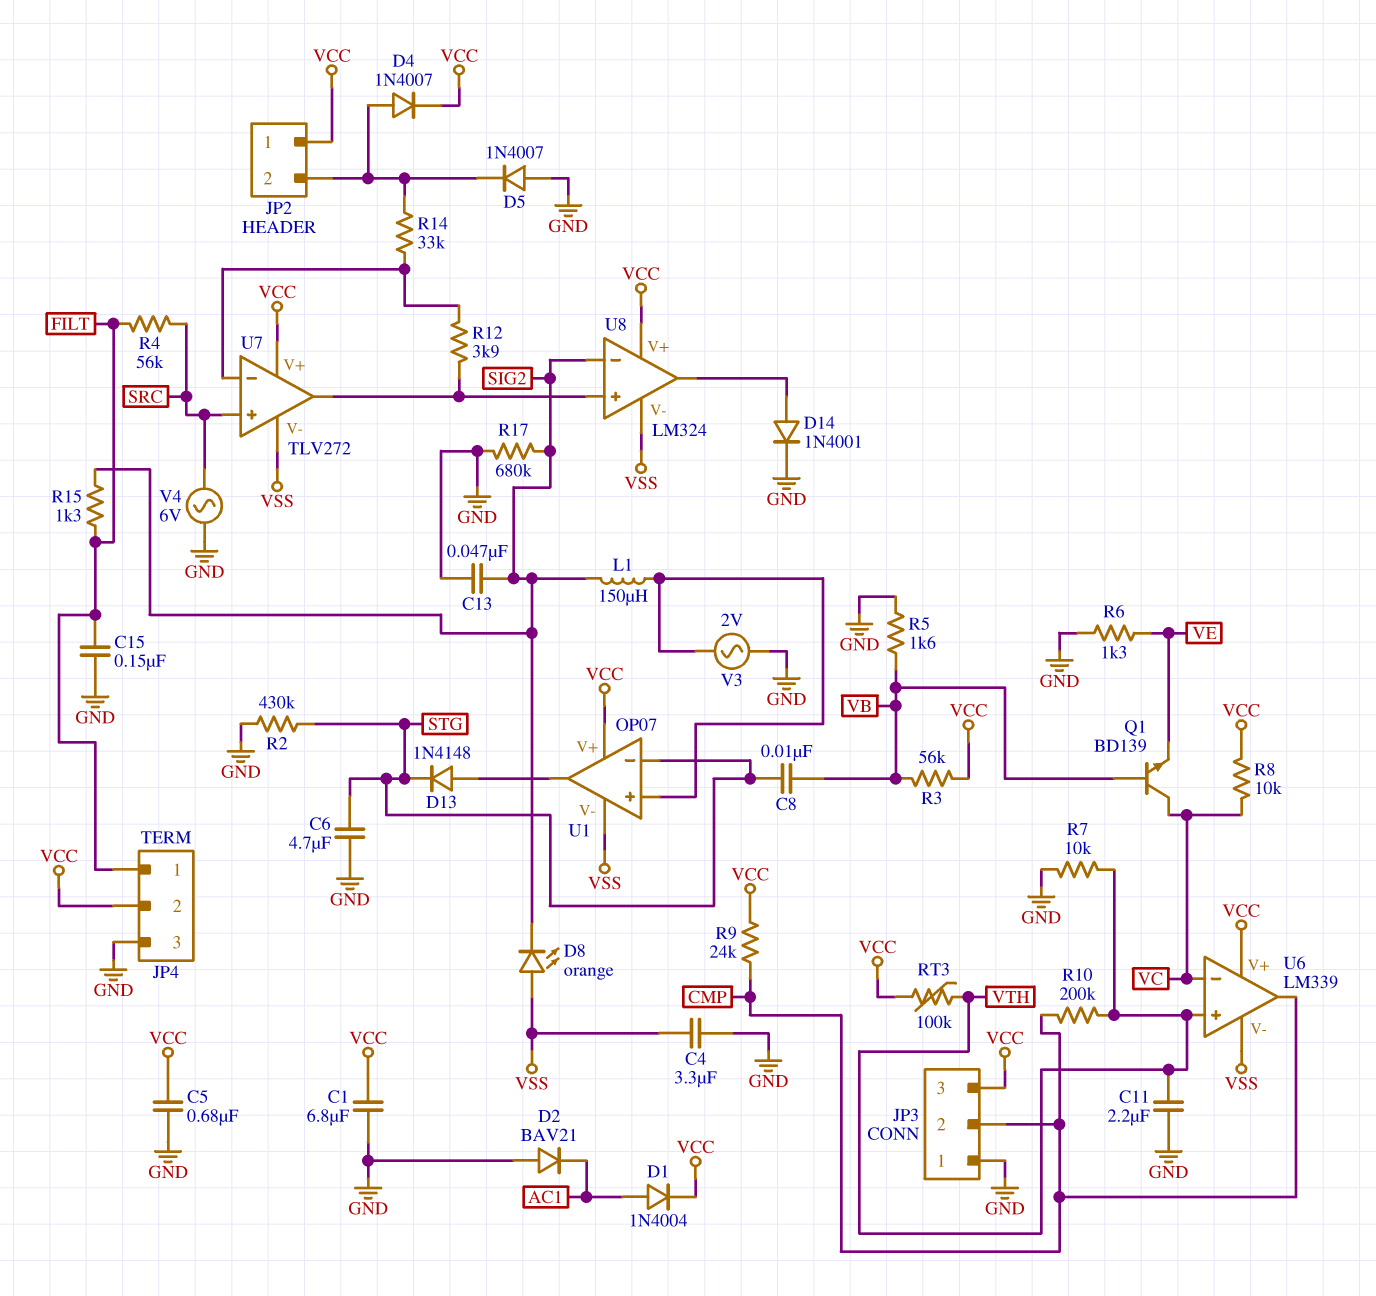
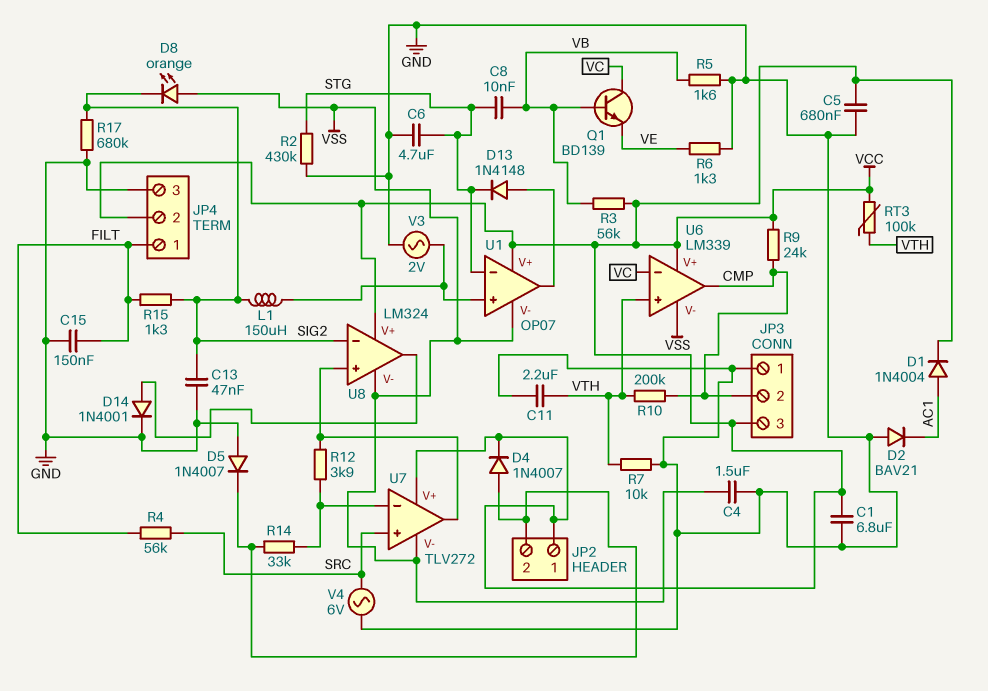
C4: 3.3uF (GND, VSS) -> 1.5uF (GND, VSS)
R8: 10k (VC, VCC) -> none

